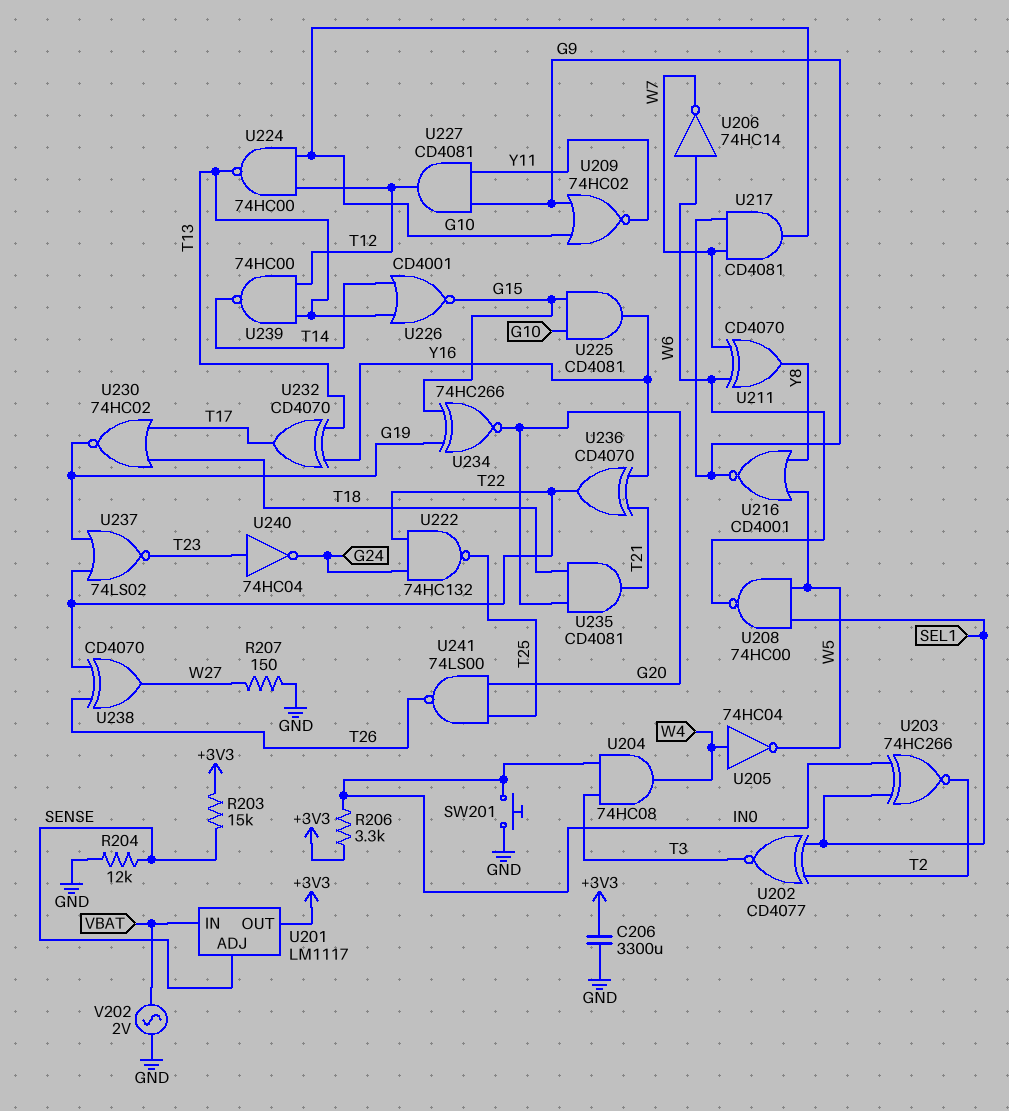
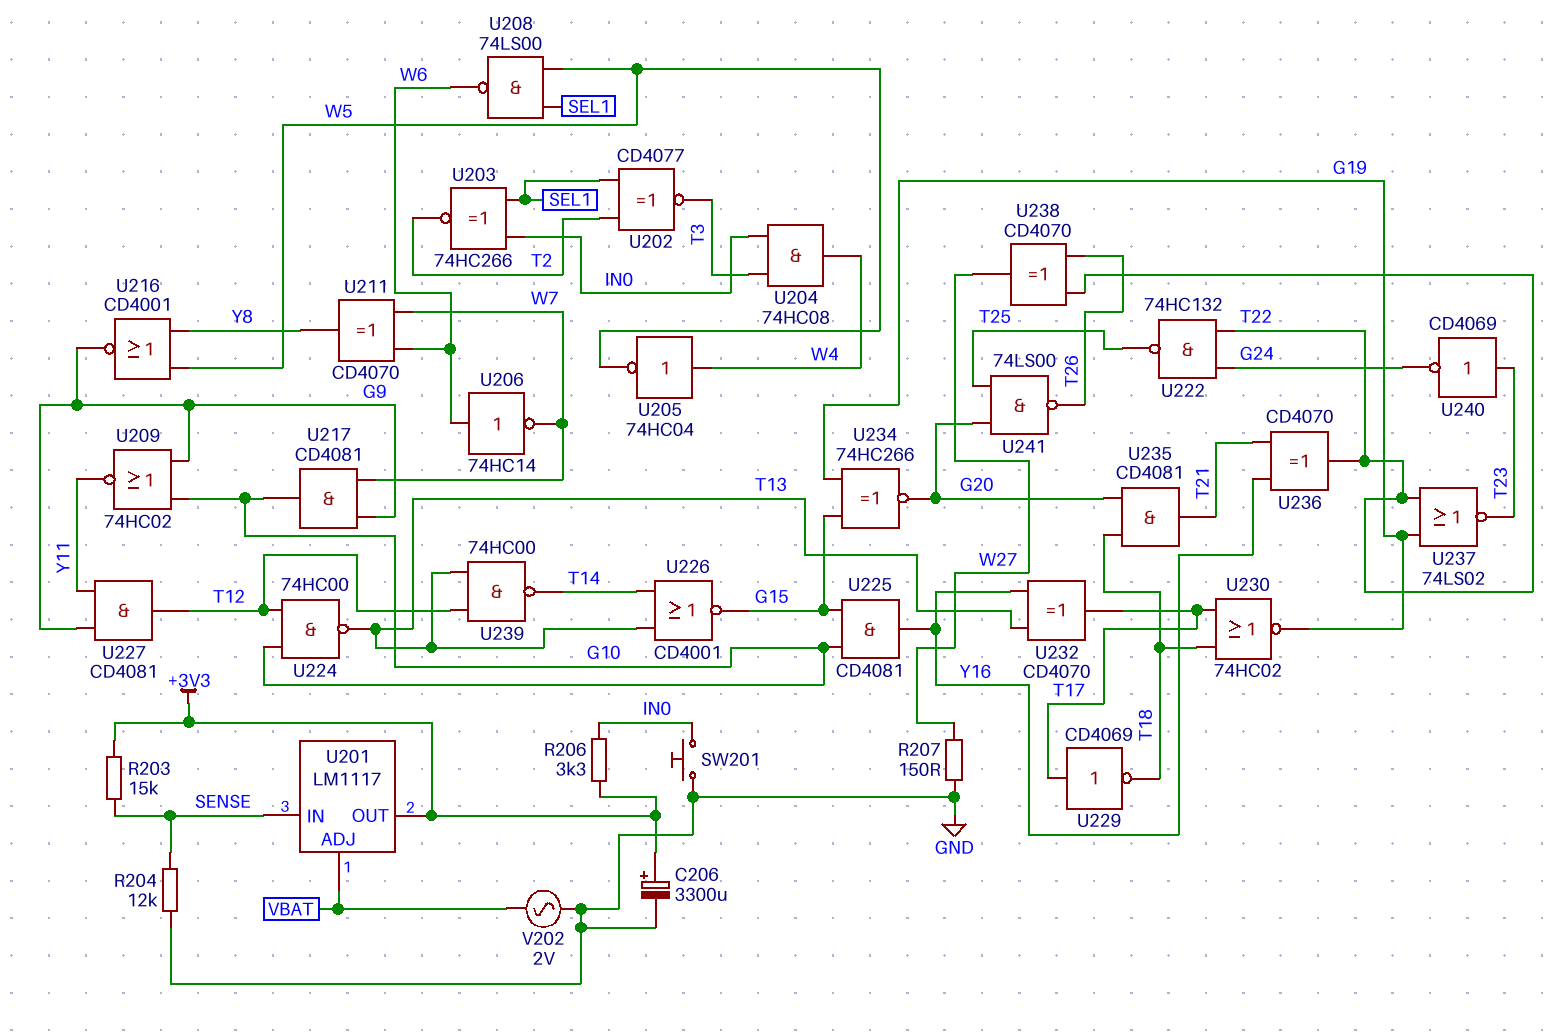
C206: 3300uF (+3V3, GND) -> 3300uF (plus +3V3, minus GND)
U201 pin ADJ: SENSE -> VBAT
U201 pin IN: VBAT -> SENSE
U208: NAND 74HC00 (in SEL1, in W5, out W6) -> NAND 74LS00 (in SEL1, in W5, out W6)
U229: none -> NOT CD4069 (in T17, out T18)
U240: NOT 74HC04 (in T23, out G24) -> NOT CD4069 (in T23, out G24)

